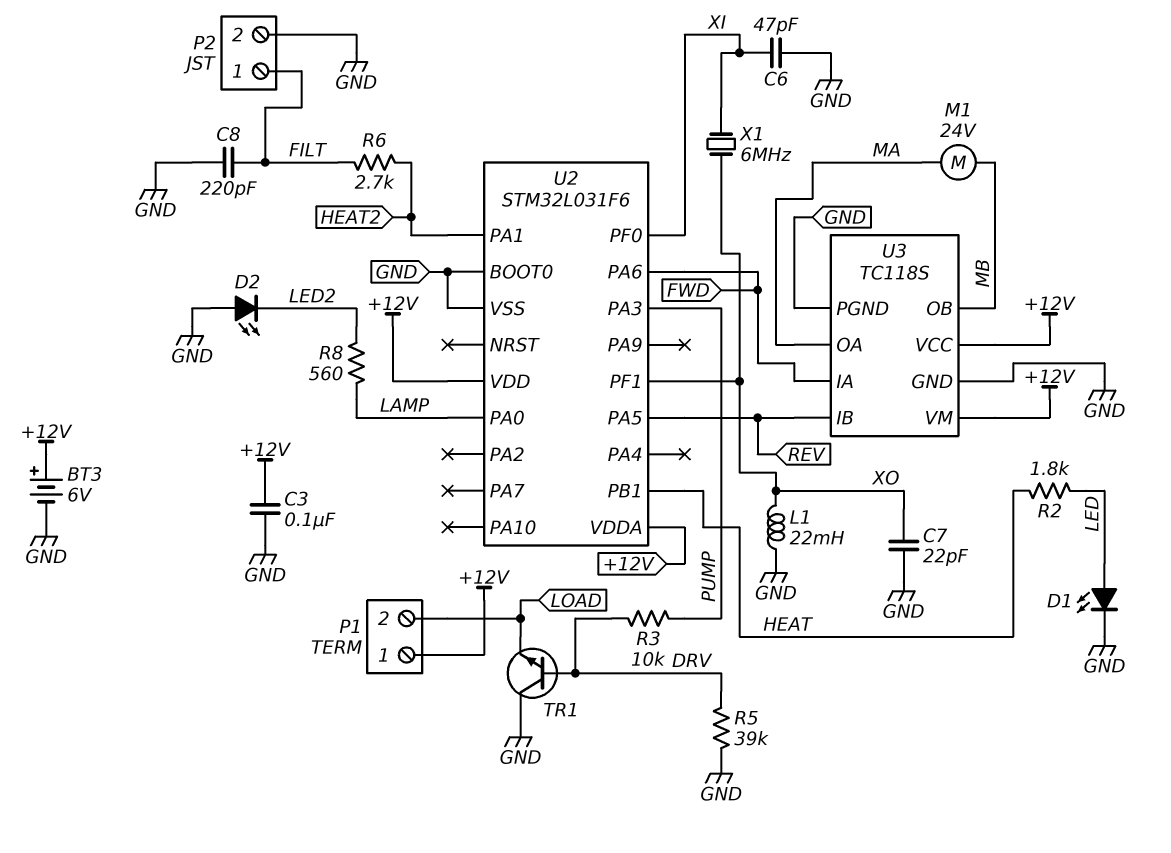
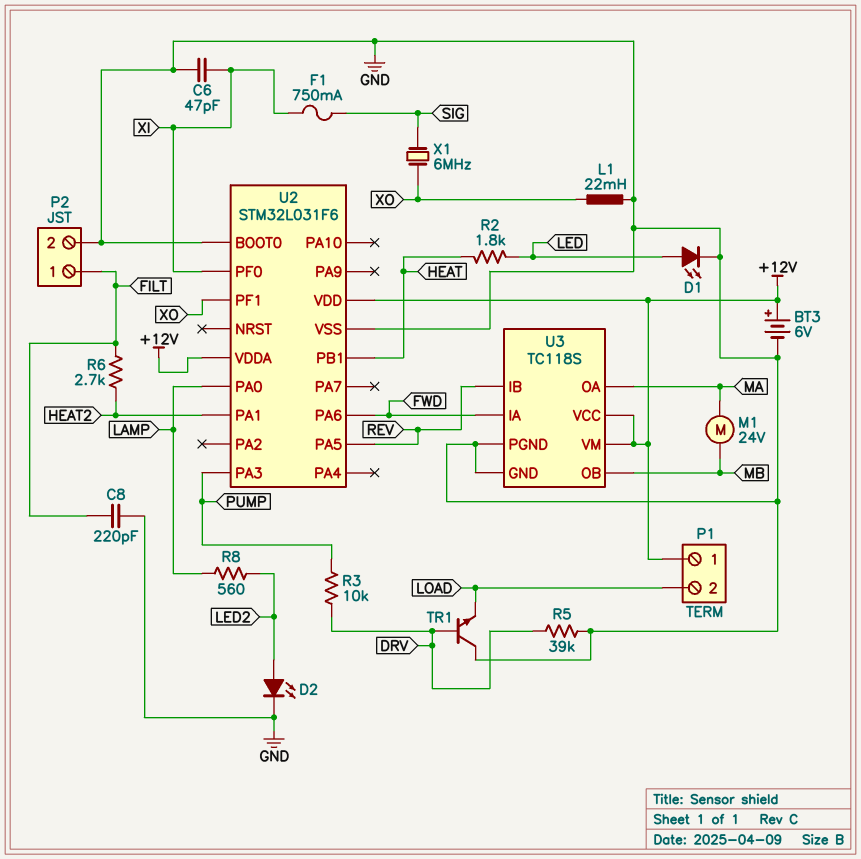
C3: 100nF (+12V, GND) -> none
C7: 22pF (GND, XO) -> none
D2: LED (A GND, K LED2) -> LED (A LED2, K GND)
F1: none -> 750mA (SIG, XI)
X1: 6MHz (XI, XO) -> 6MHz (SIG, XO)

